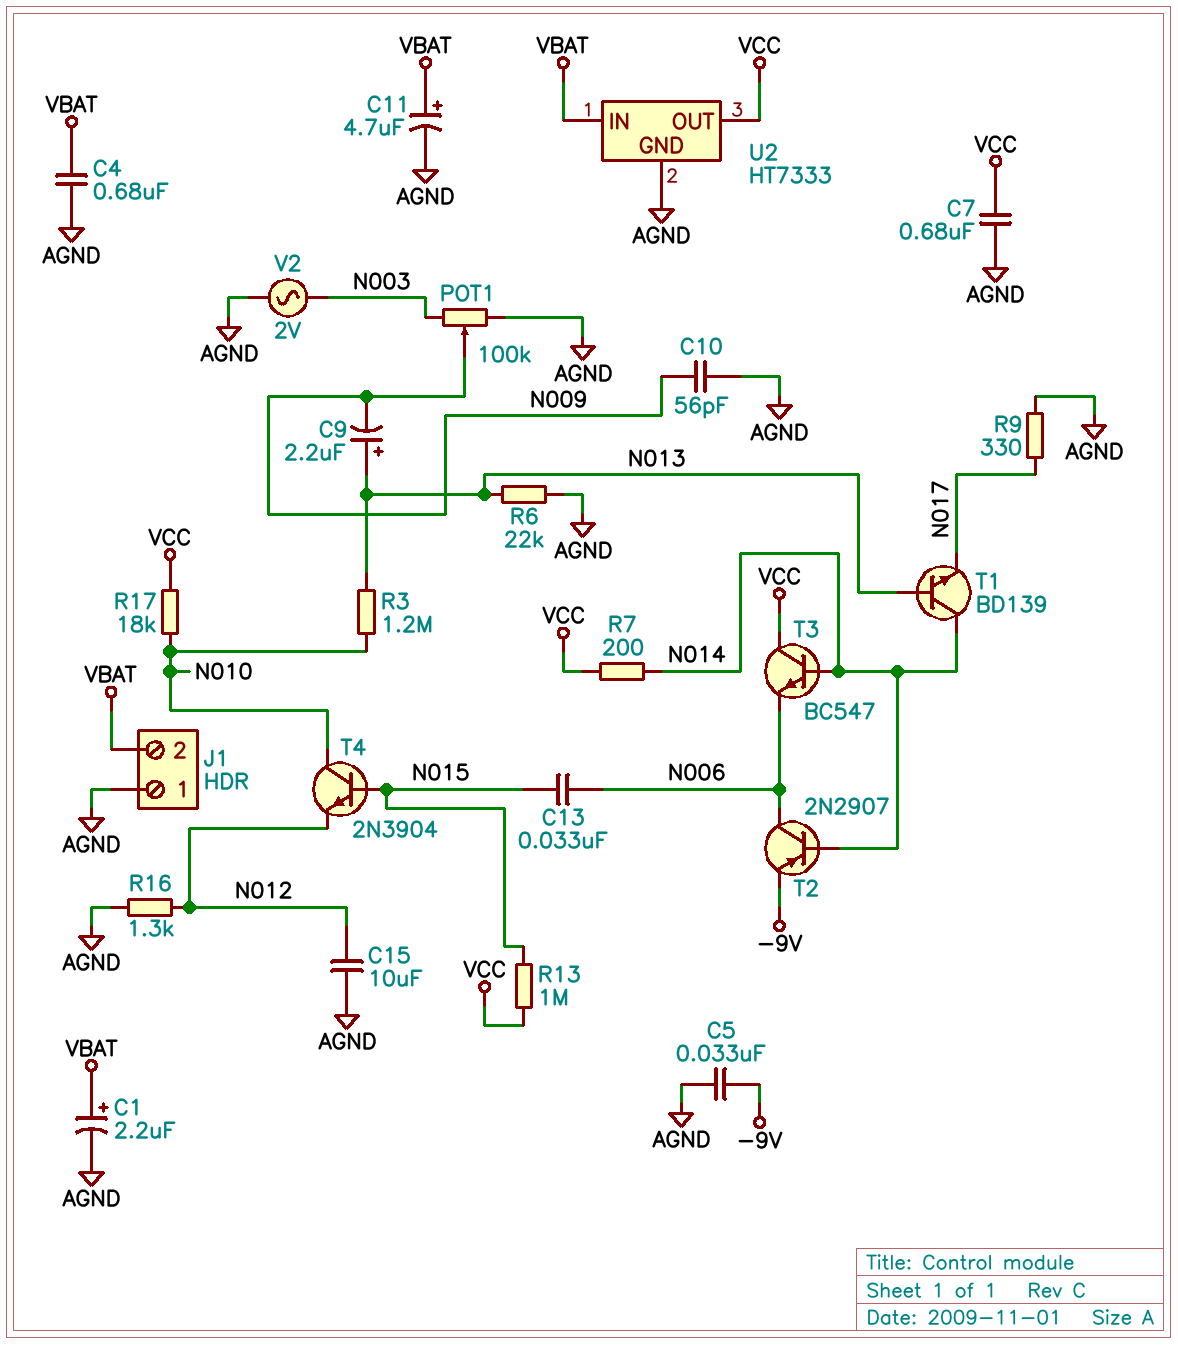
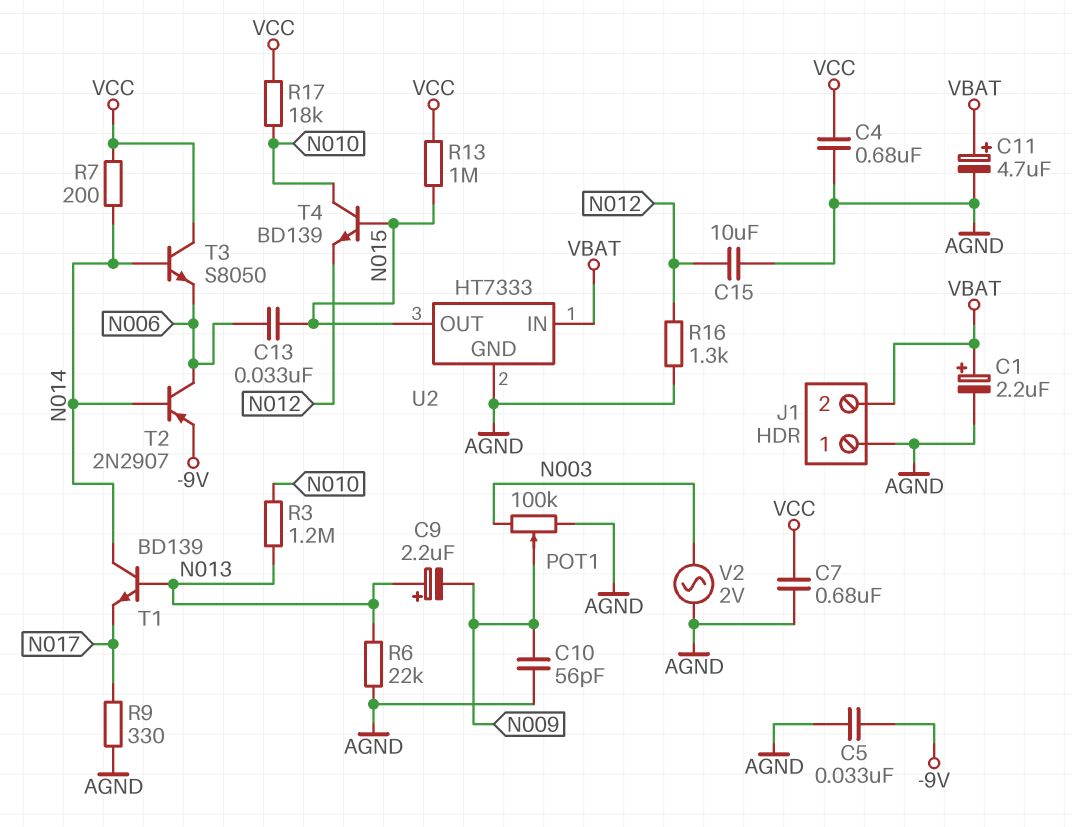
C4: 680nF (AGND, VBAT) -> 680nF (AGND, VCC)
T3: NPN BC547 (B N014, C VCC, E N006) -> NPN S8050 (B N014, C VCC, E N006)
T4: NPN 2N3904 (B N015, C N010, E N012) -> NPN BD139 (B N015, C N010, E N012)
U2 pin OUT: VCC -> N015

